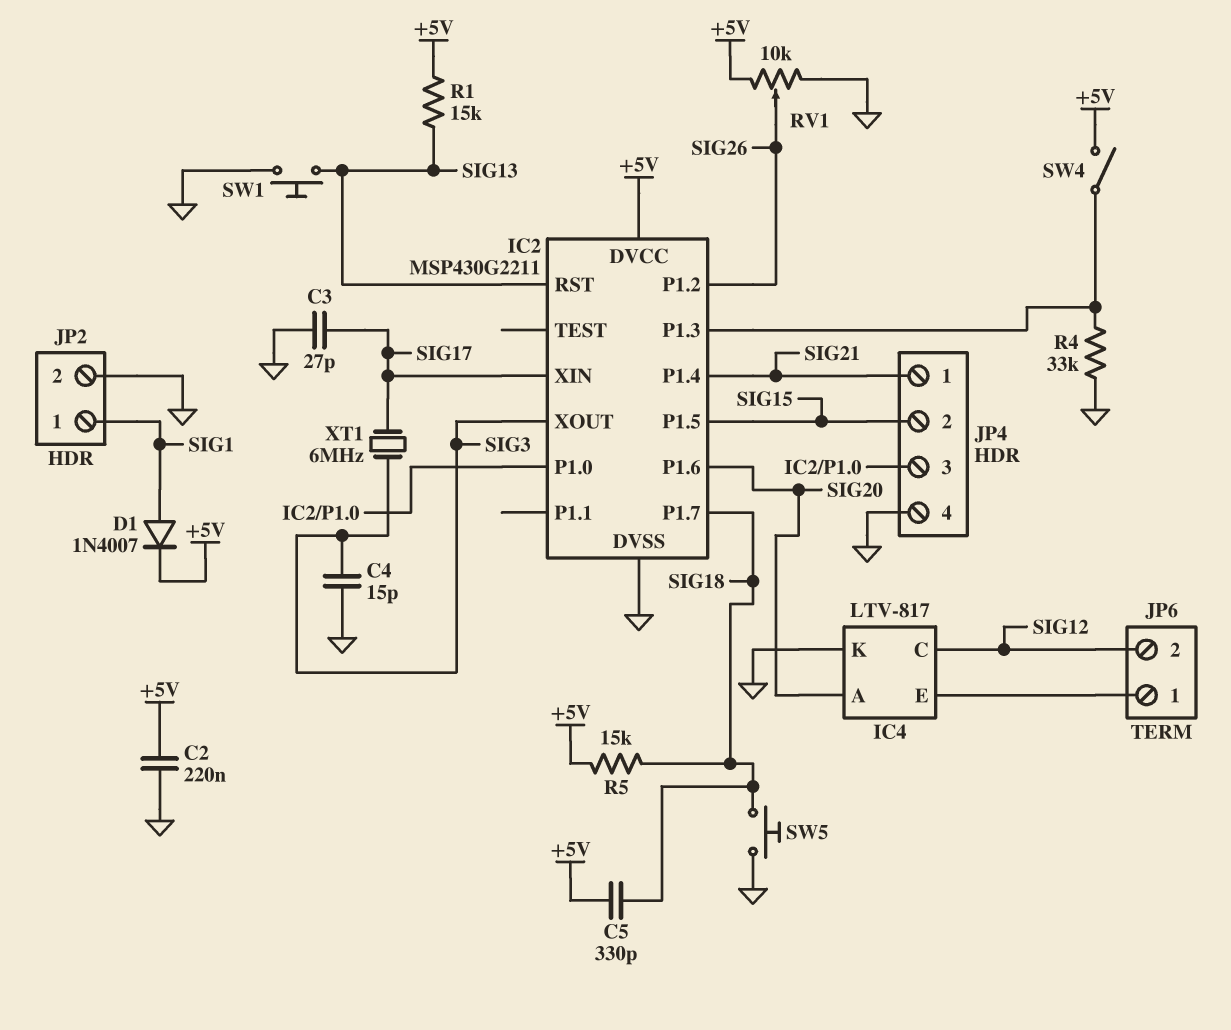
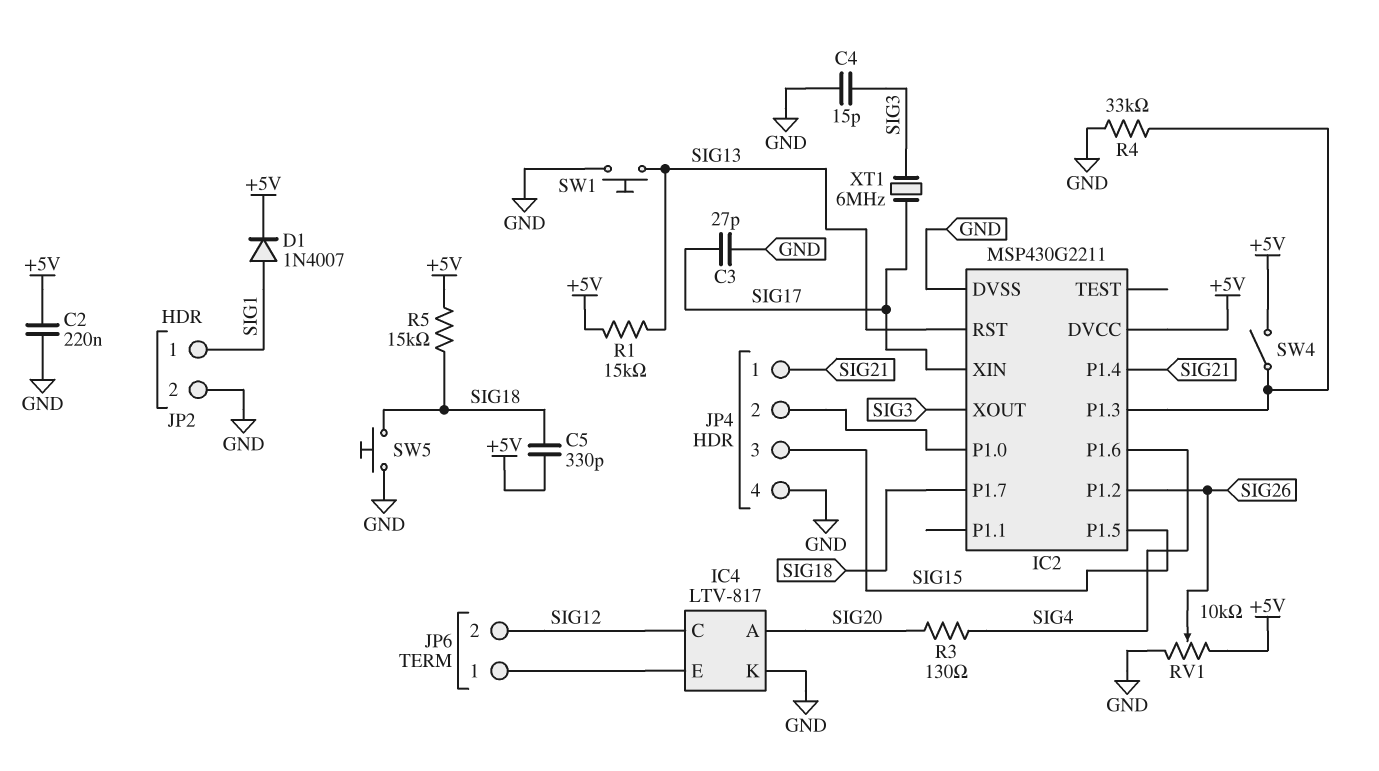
IC2 pin P1.6: SIG20 -> SIG4
JP4 pin 2: SIG15 -> IC2/P1.0
JP4 pin 3: IC2/P1.0 -> SIG15
R3: none -> 130 (SIG4, SIG20)

